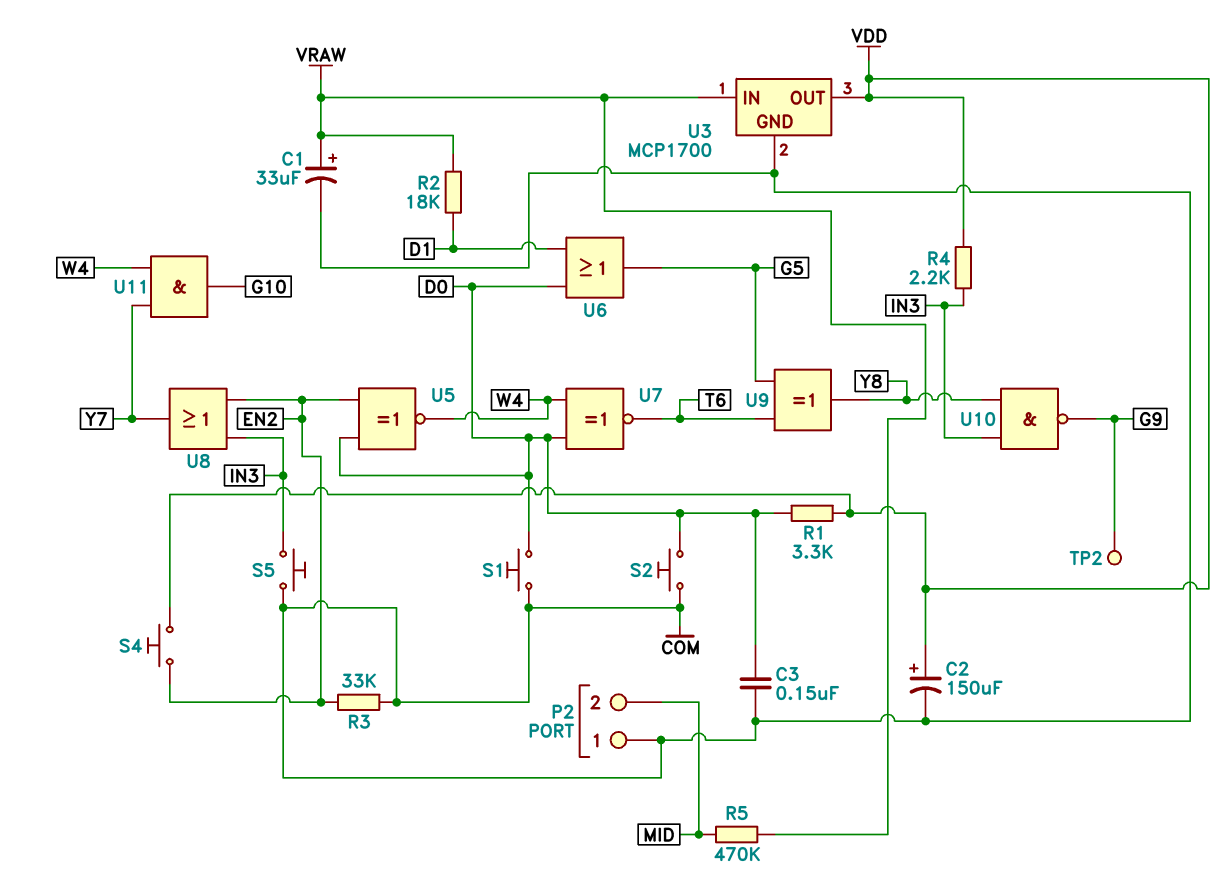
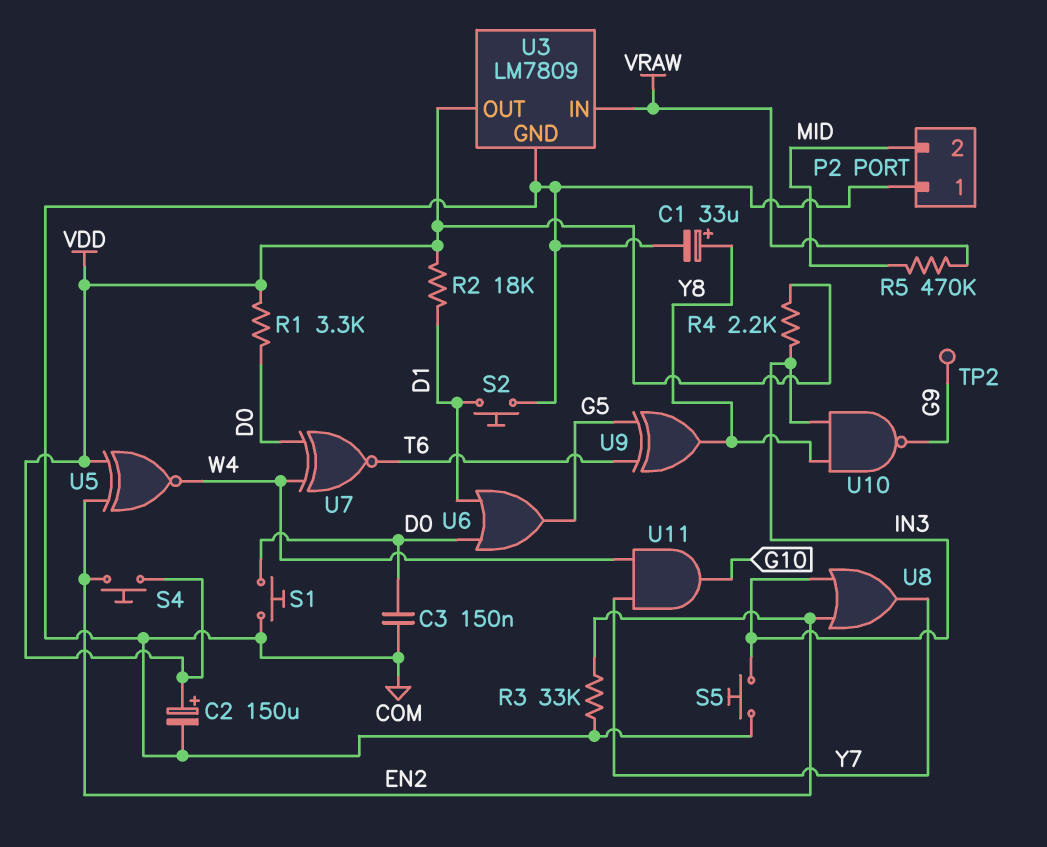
C1: 33uF (plus VRAW, minus COM) -> 33uF (plus Y8, minus COM)
R2: 18k (D1, VRAW) -> 18k (D1, VDD)
S2: button (COM, D0) -> button (COM, D1)
U3: MCP1700 -> LM7809
U5: XNOR (in D0, in EN2, out W4) -> XNOR (in EN2, in VDD, out W4)

